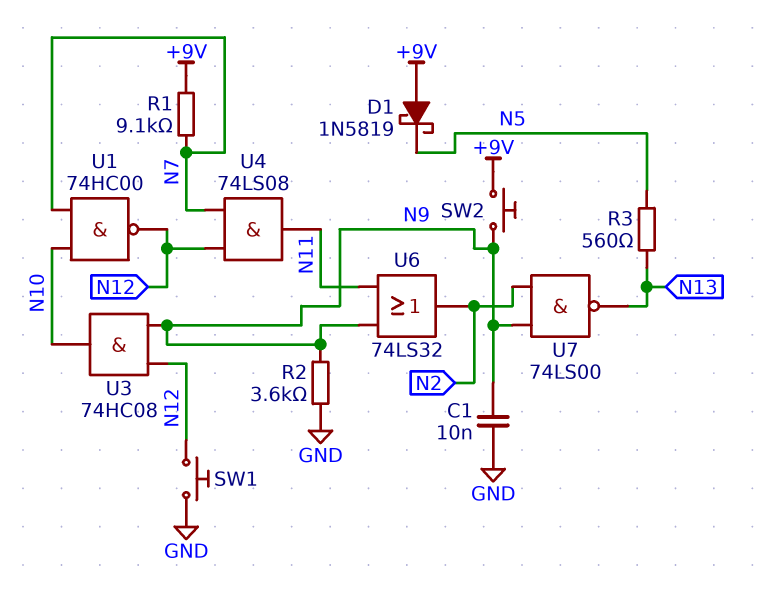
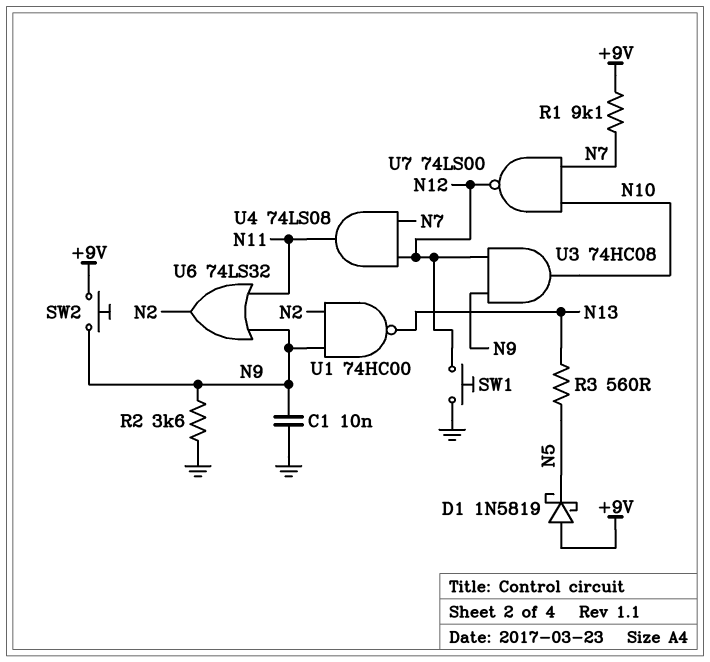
U1: NAND 74HC00 (in N7, in N10, out N12) -> NAND 74HC00 (in N2, in N9, out N13)
U7: NAND 74LS00 (in N2, in N9, out N13) -> NAND 74LS00 (in N7, in N10, out N12)

